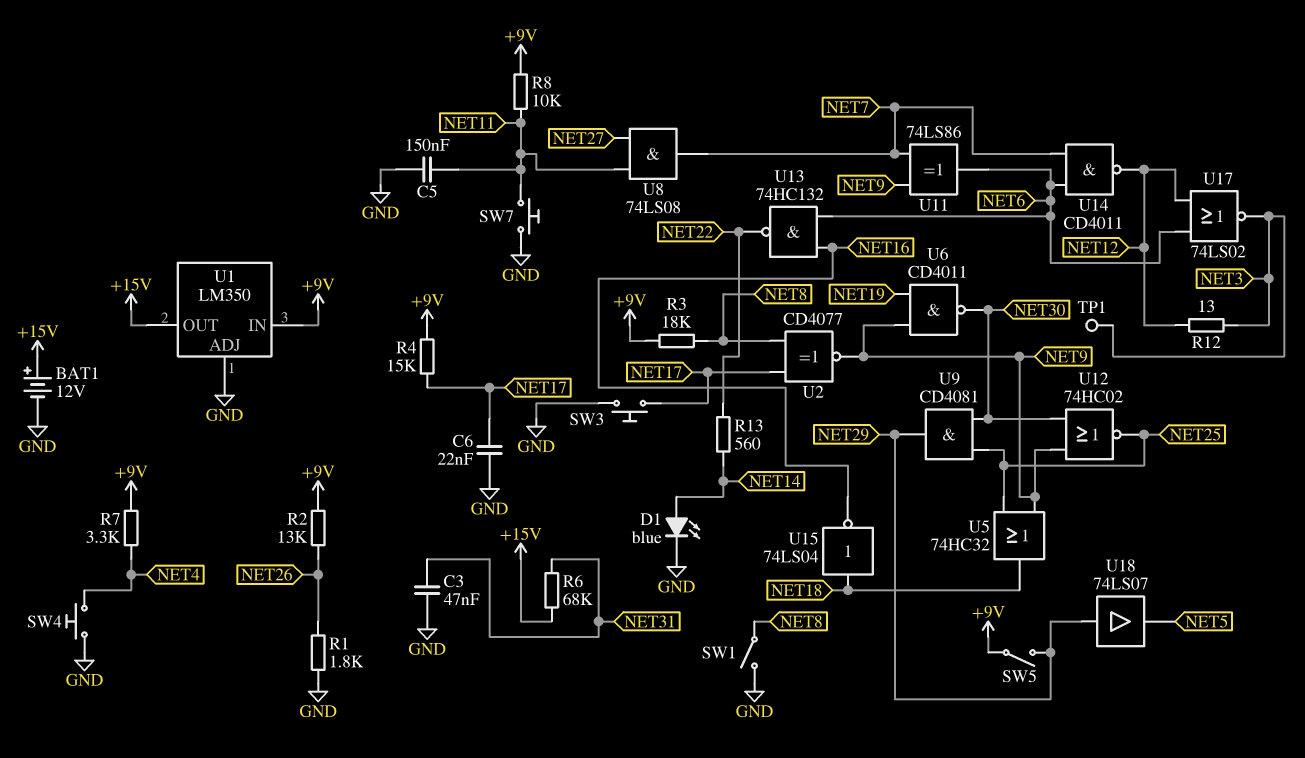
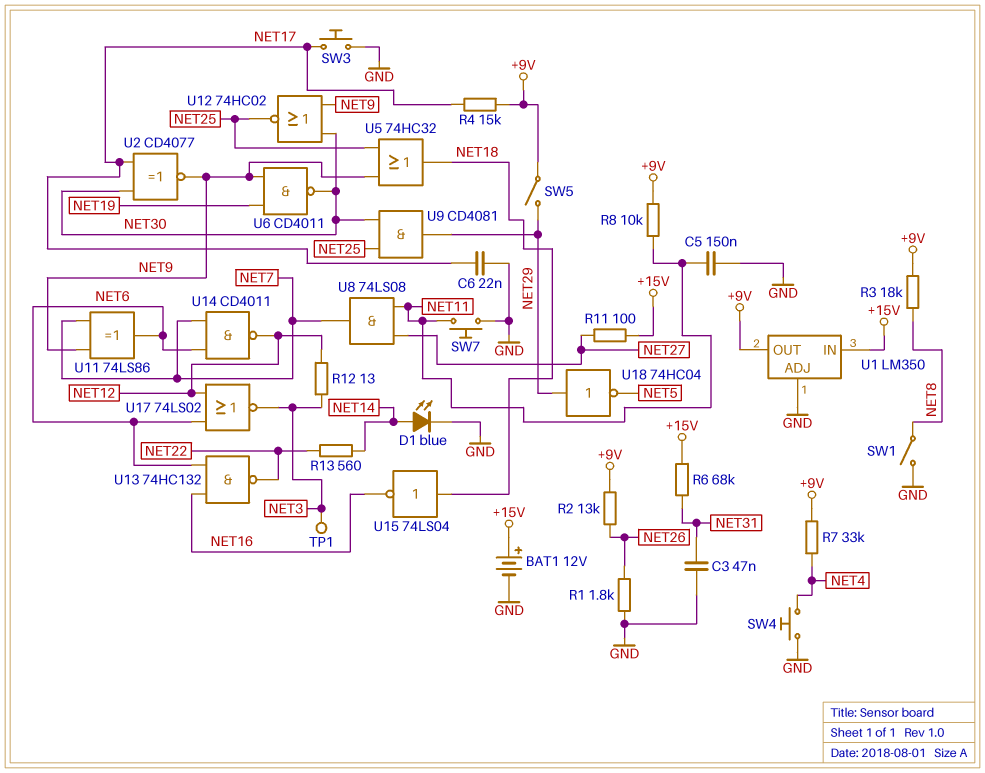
R7: 3.3k (+9V, NET4) -> 33k (+9V, NET4)
R11: none -> 100 (+15V, NET27)
U1 pin IN: +9V -> +15V
U1 pin OUT: +15V -> +9V
U2: XNOR CD4077 (in NET8, in NET17, out NET9) -> XNOR CD4077 (in NET17, in NET30, out NET9)
U18: buffer 74LS07 (in NET29, out NET5) -> NOT 74HC04 (in NET29, out NET5)

